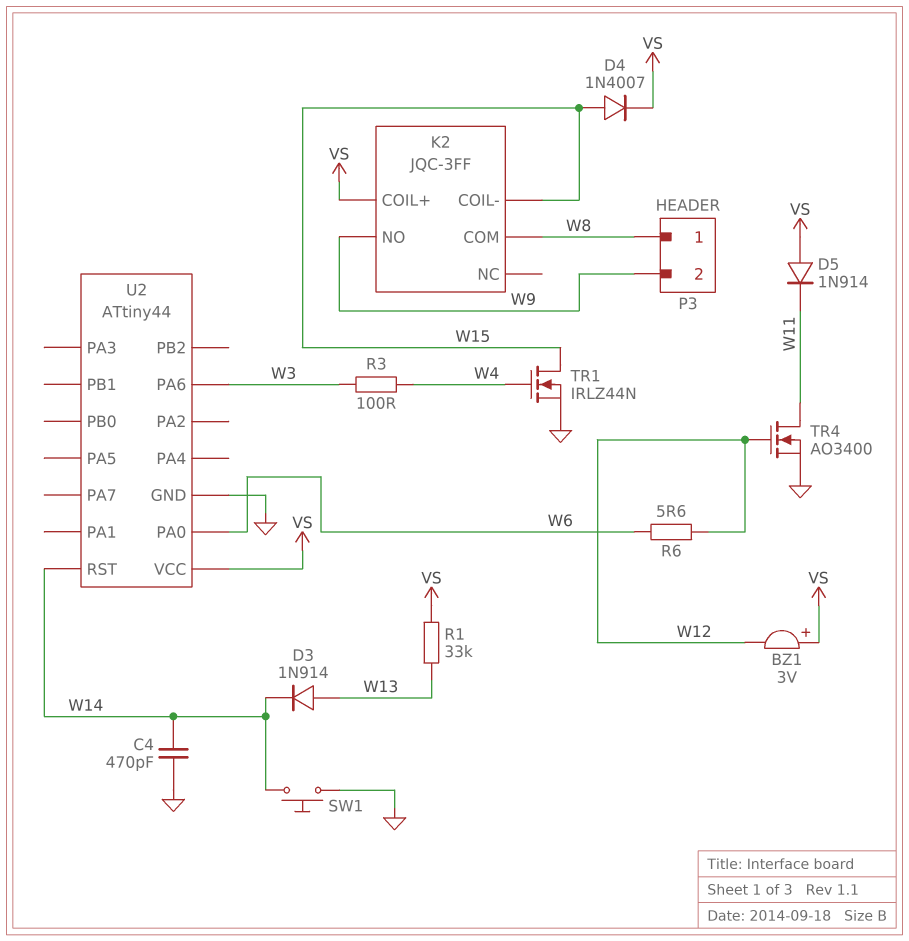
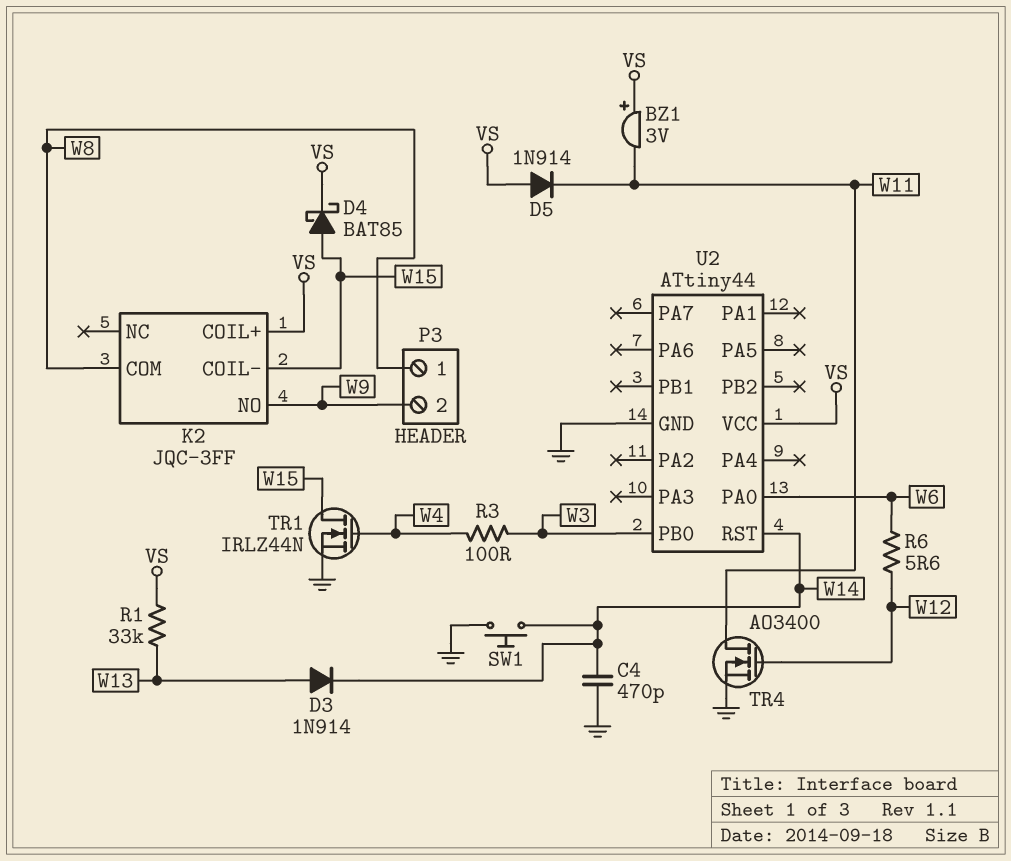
BZ1: buzzer 3V (plus VS, minus W12) -> buzzer 3V (plus VS, minus W11)
D4: diode 1N4007 (A W15, K VS) -> schottky BAT85 (A W15, K VS)
U2 pin PA6: W3 -> none
U2 pin PB0: none -> W3

